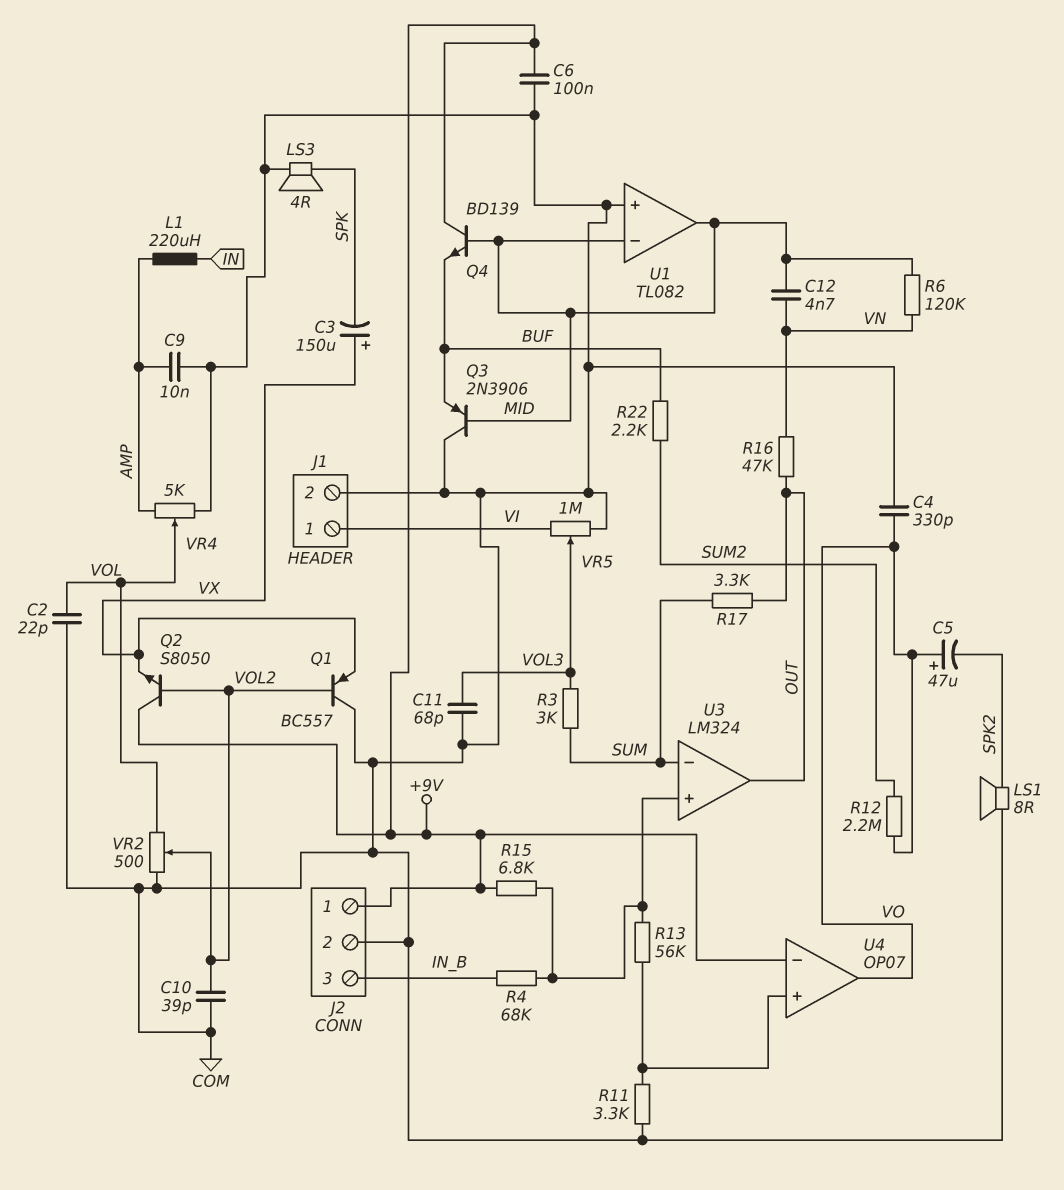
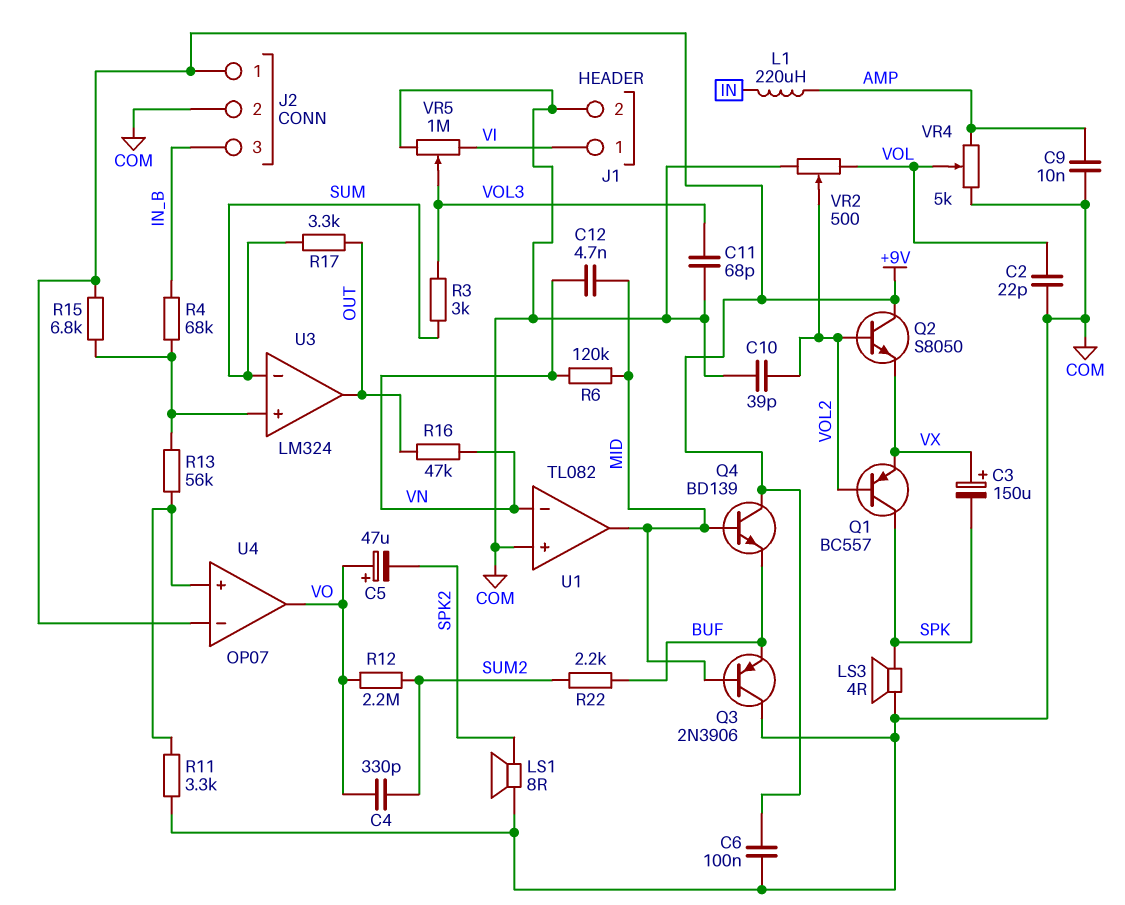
C4: 330pF (COM, VO) -> 330pF (SUM2, VO)
Q1: PNP BC557 (B VOL2, C COM, E VX) -> PNP BC557 (B VOL2, C SPK, E VX)
U1 pin in-: MID -> VN

